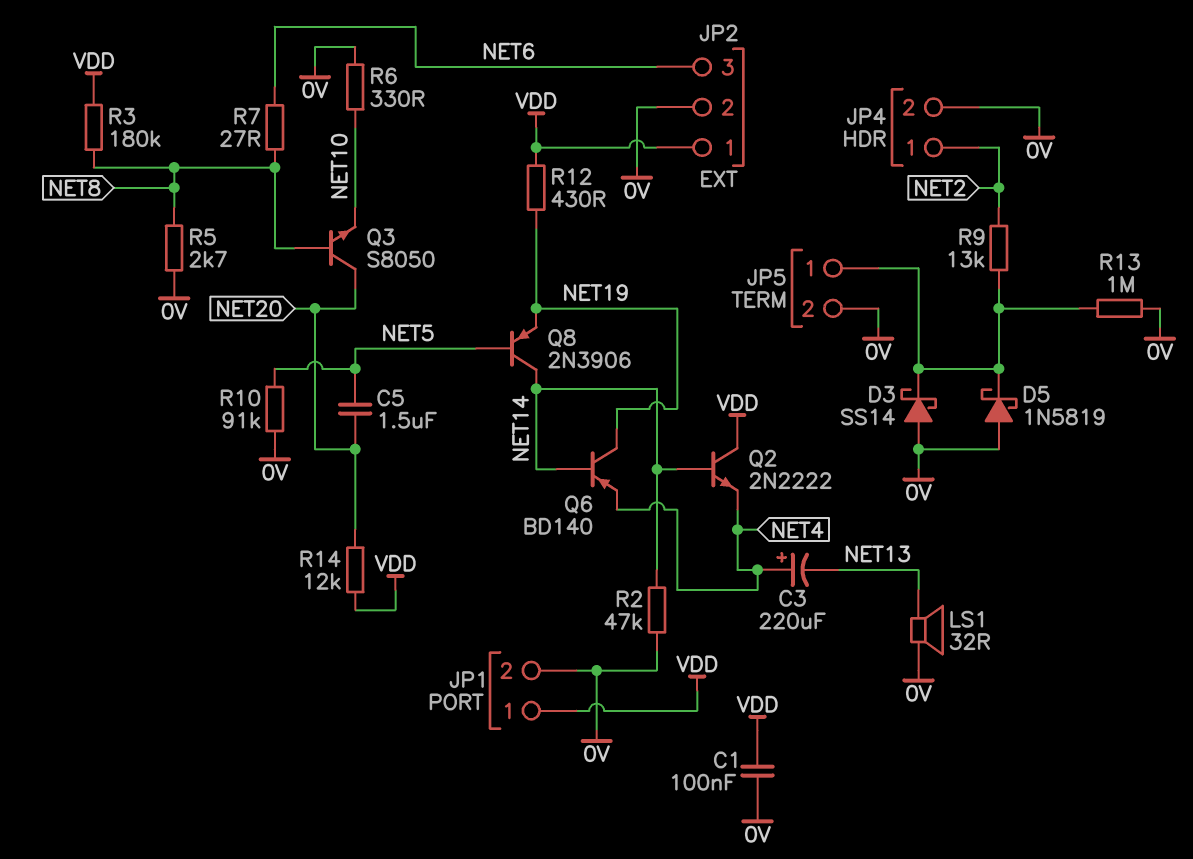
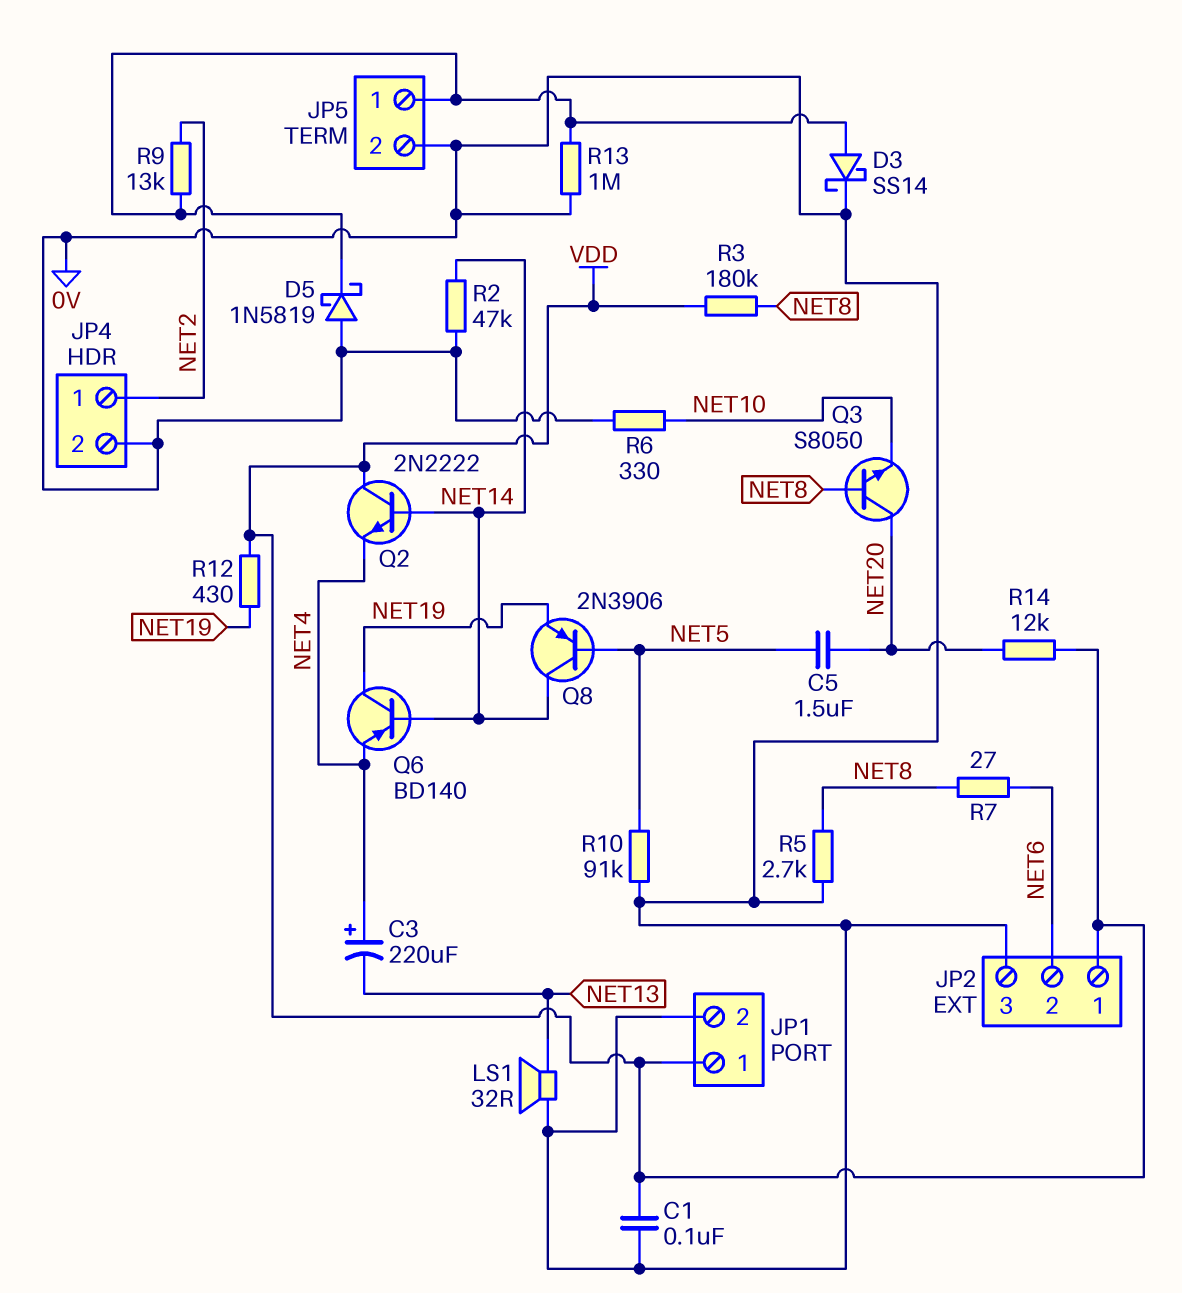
D3: schottky SS14 (A 0V, K JP5/1) -> schottky SS14 (A JP5/1, K 0V)
JP2 pin 2: 0V -> NET6
JP2 pin 3: NET6 -> 0V

